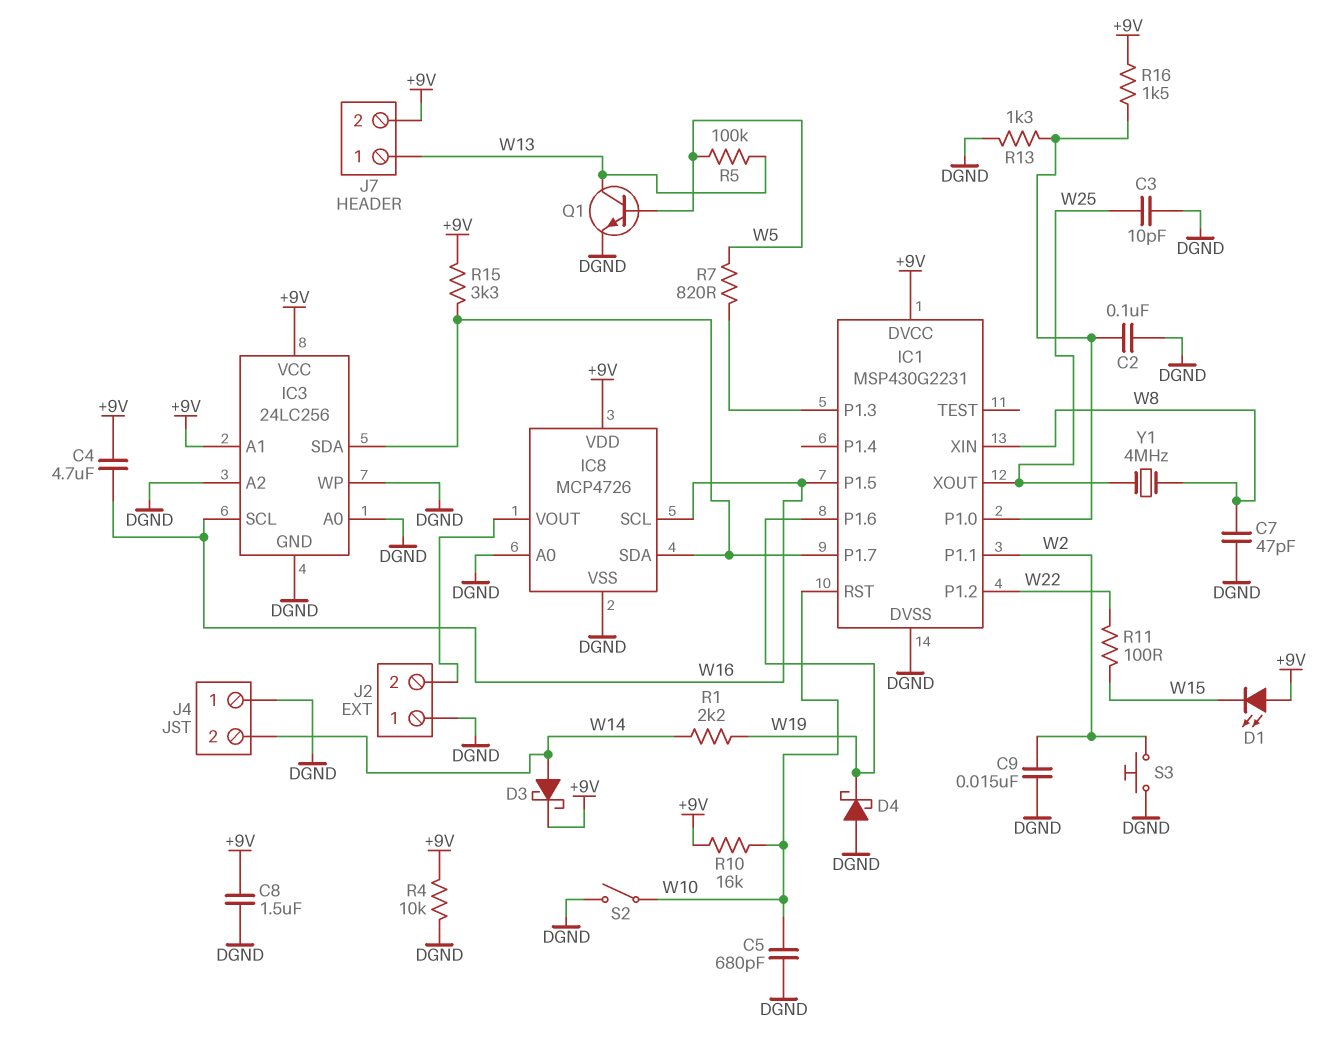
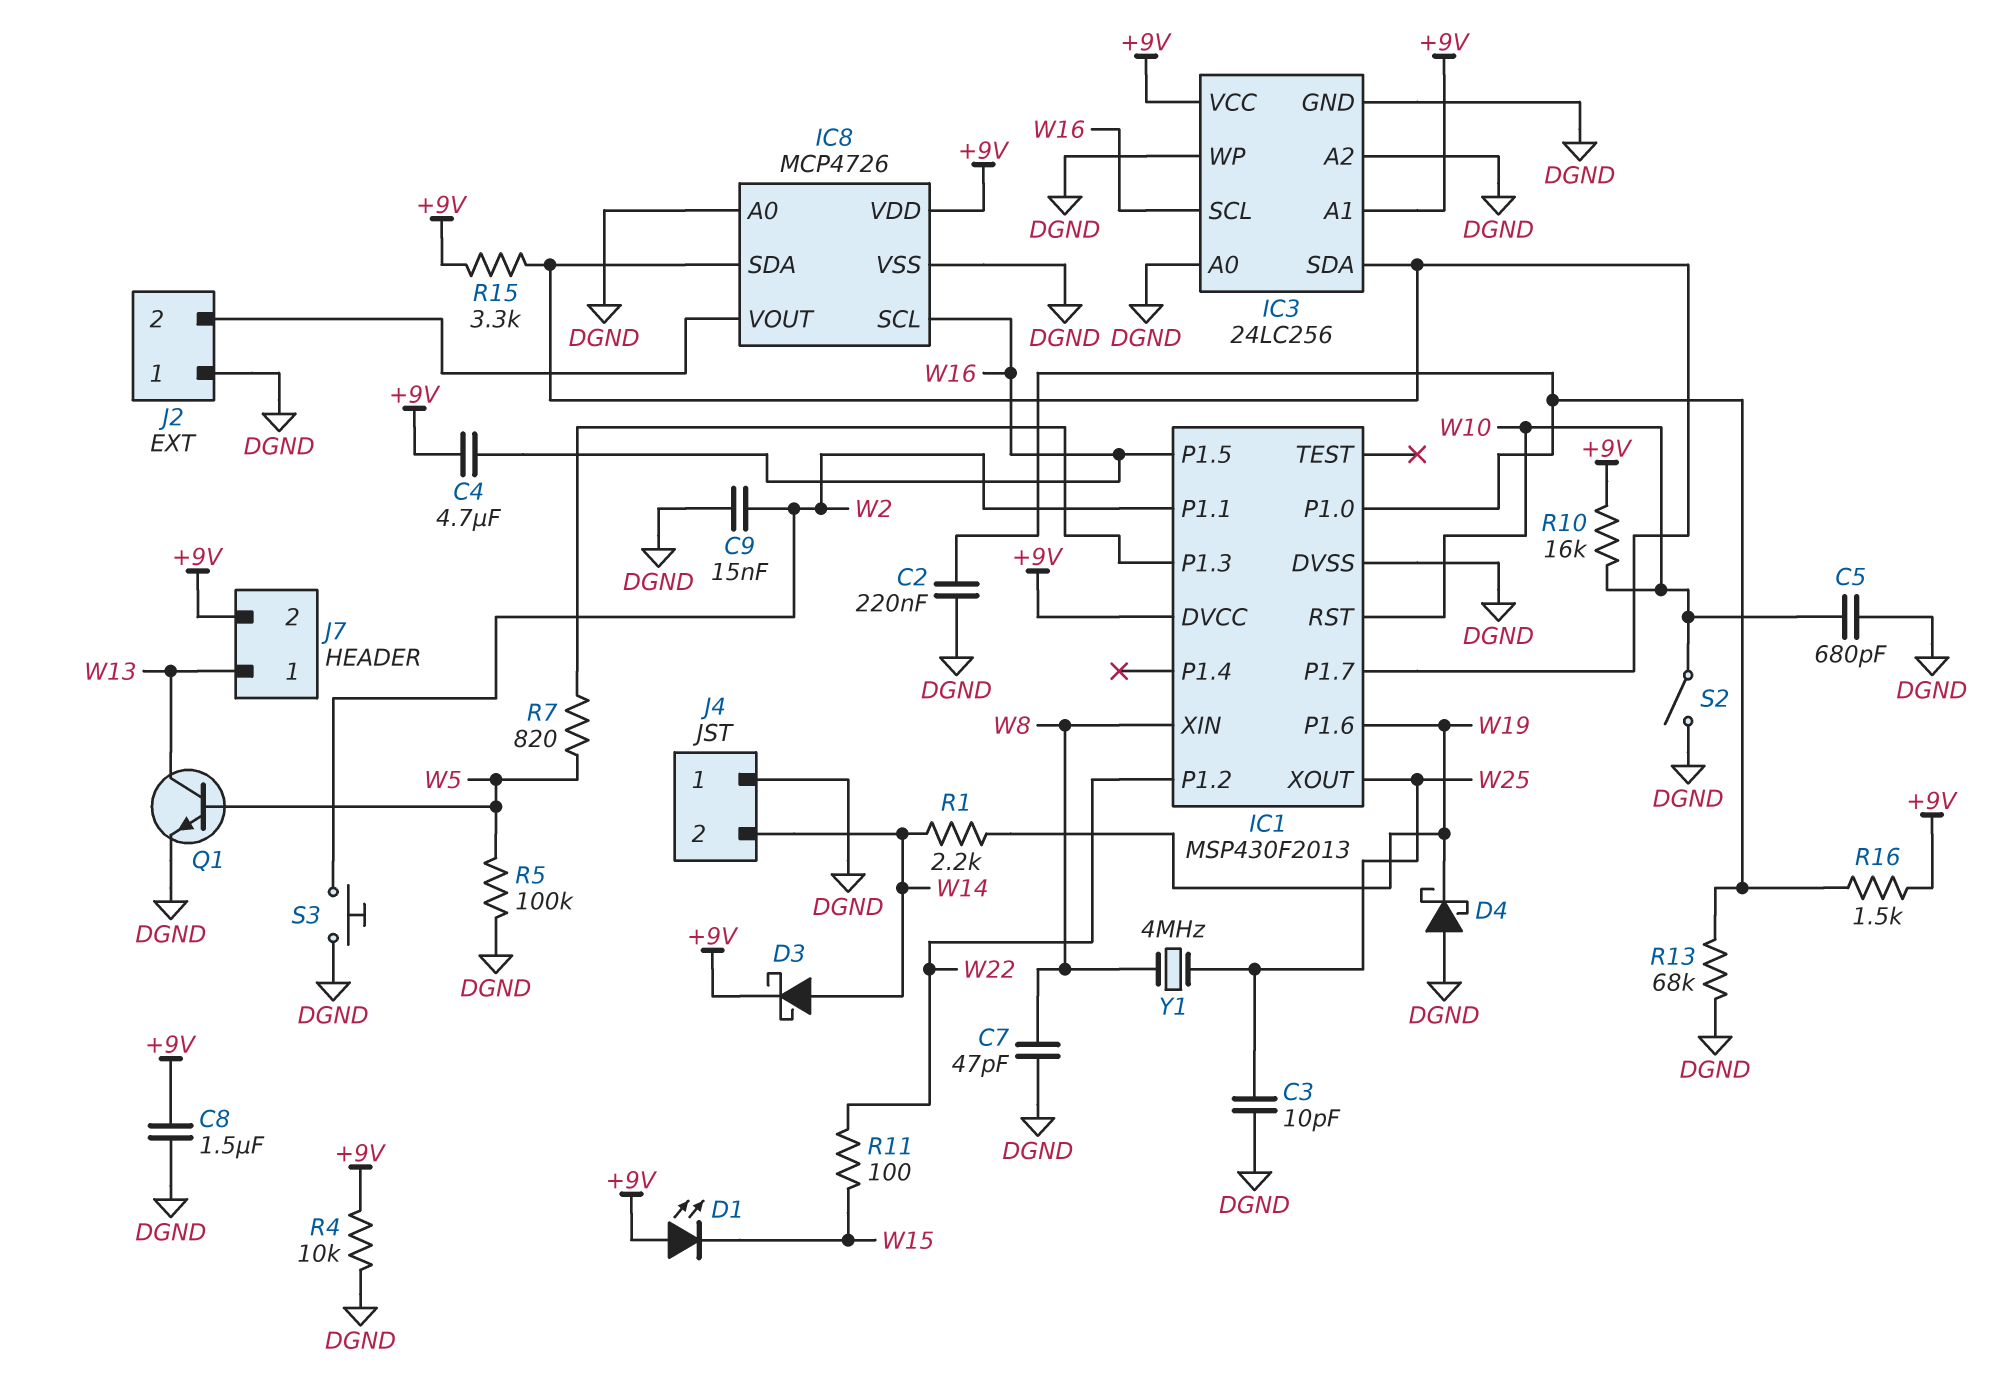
C2: 100nF (DGND, IC1/P1.0) -> 220nF (DGND, IC1/P1.0)
IC1: MSP430G2231 -> MSP430F2013
R5: 100k (W5, W13) -> 100k (DGND, W5)
R13: 1.3k (DGND, IC1/P1.0) -> 68k (DGND, IC1/P1.0)

